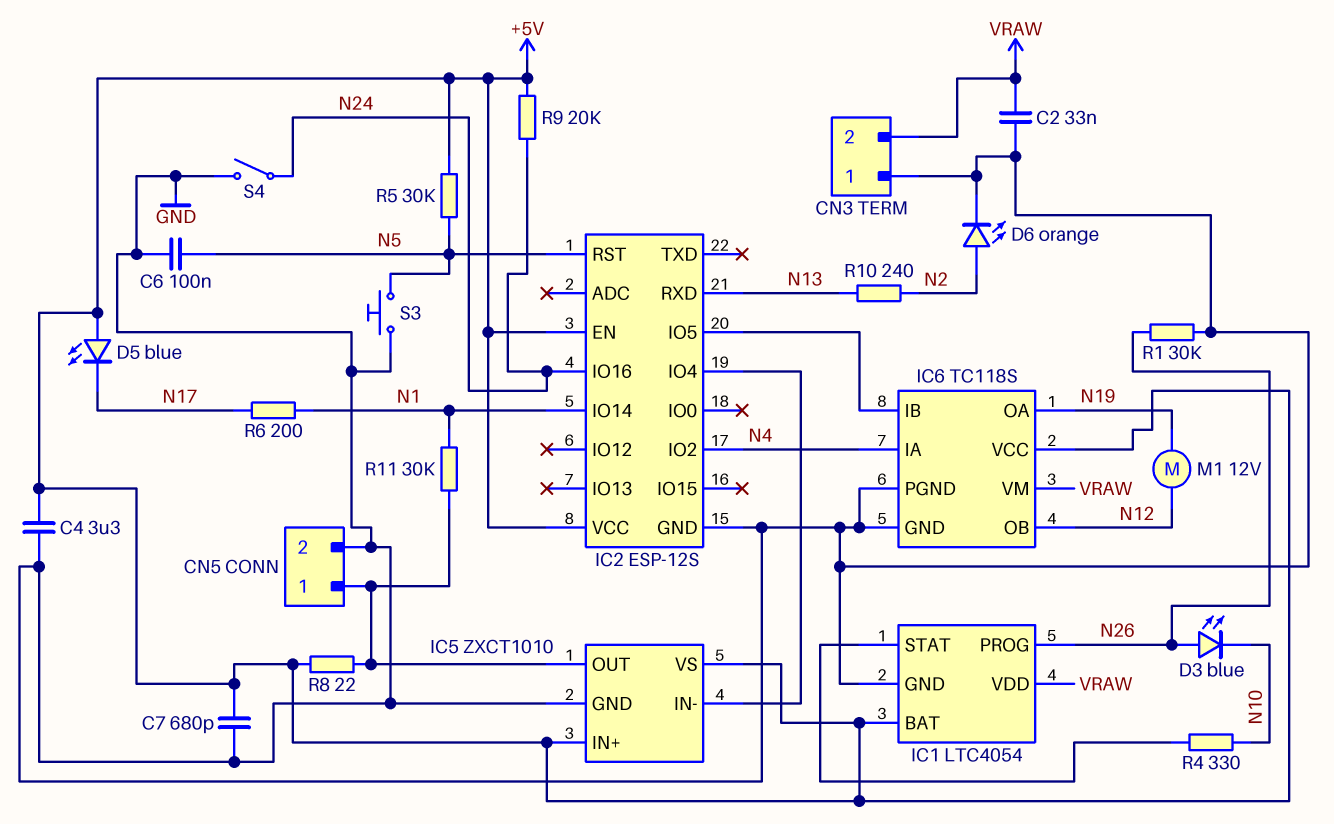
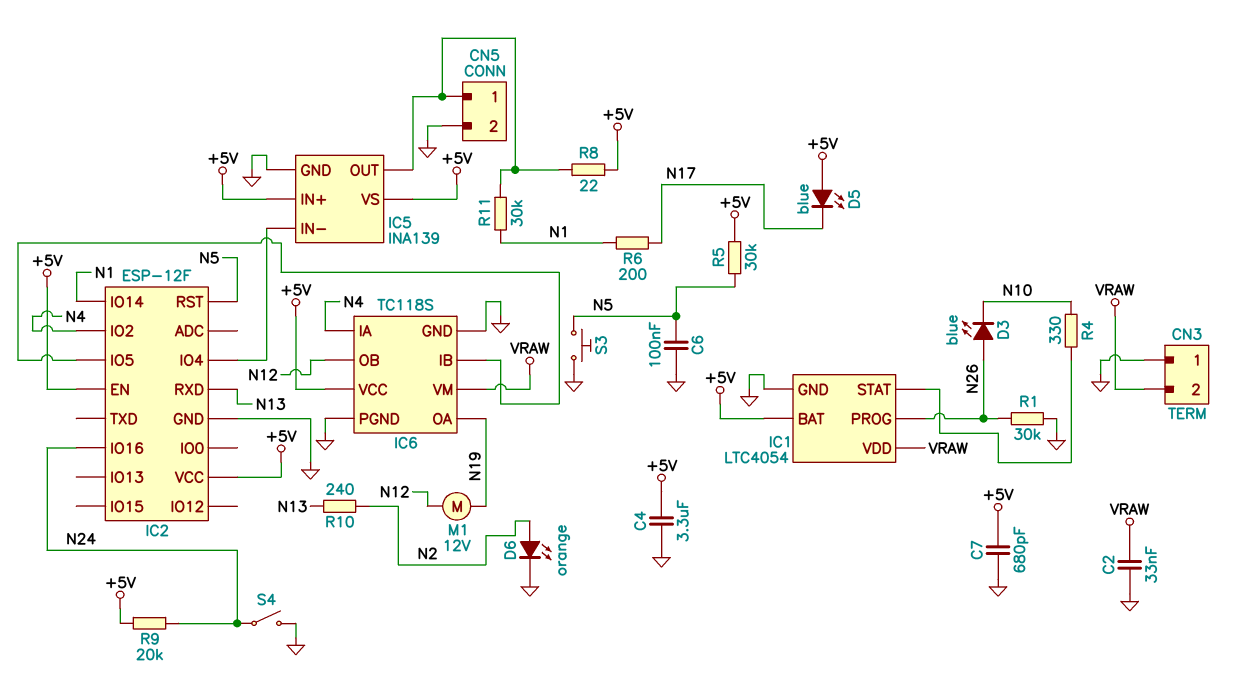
IC2: ESP-12S -> ESP-12F
IC5: ZXCT1010 -> INA139

